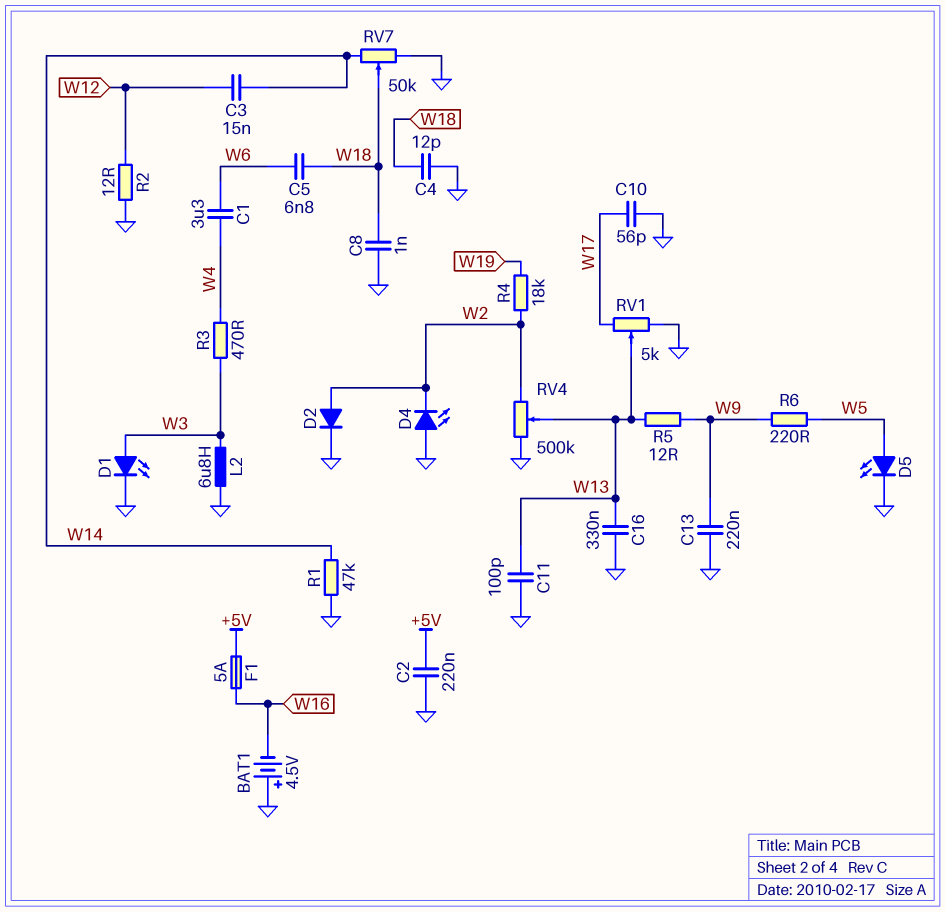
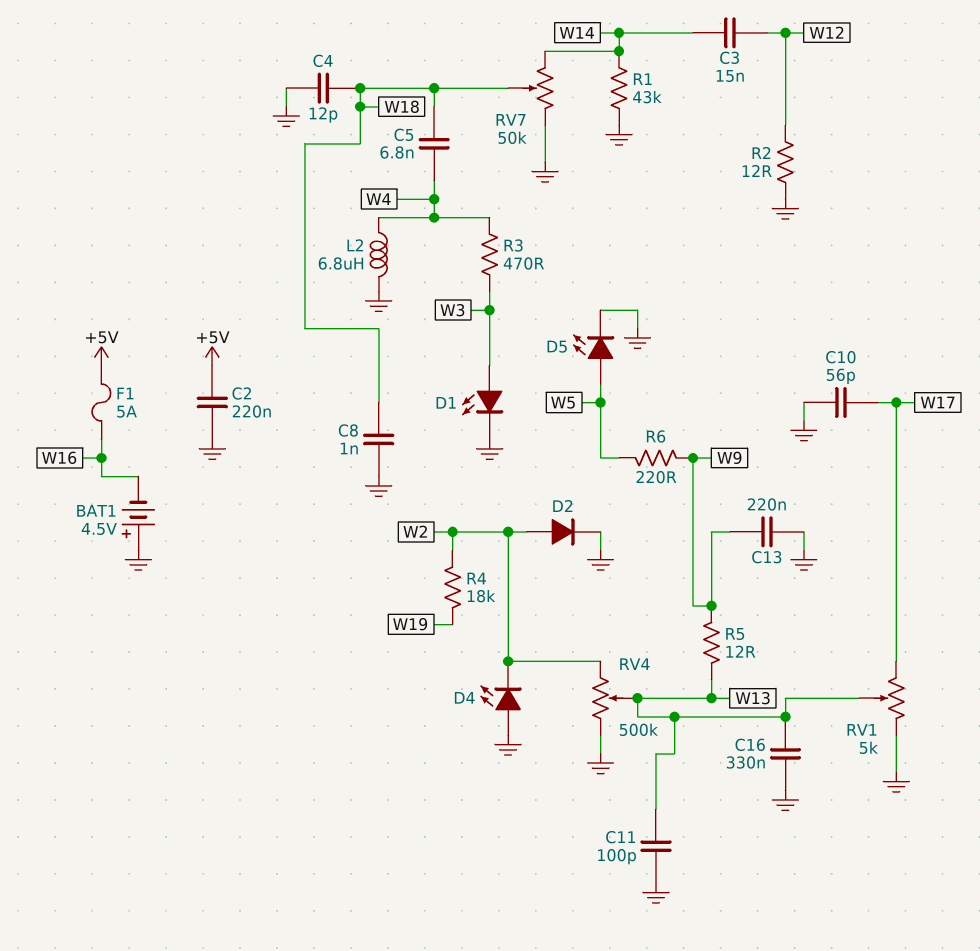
C1: 3.3uF (W4, W6) -> none
C5: 6.8nF (W6, W18) -> 6.8nF (W4, W18)
L2: 6.8uH (GND, W3) -> 6.8uH (GND, W4)
R1: 47k (GND, W14) -> 43k (GND, W14)

